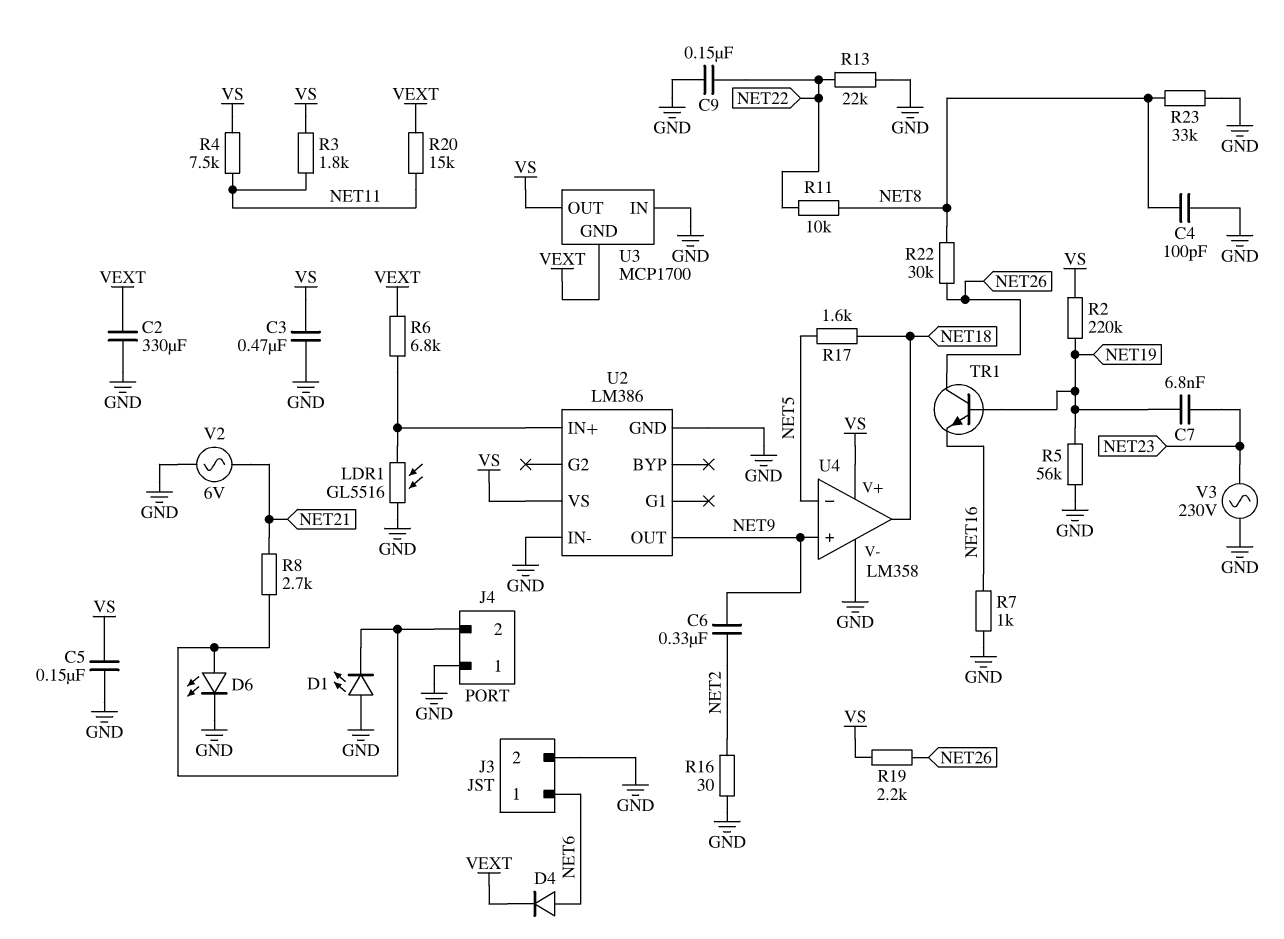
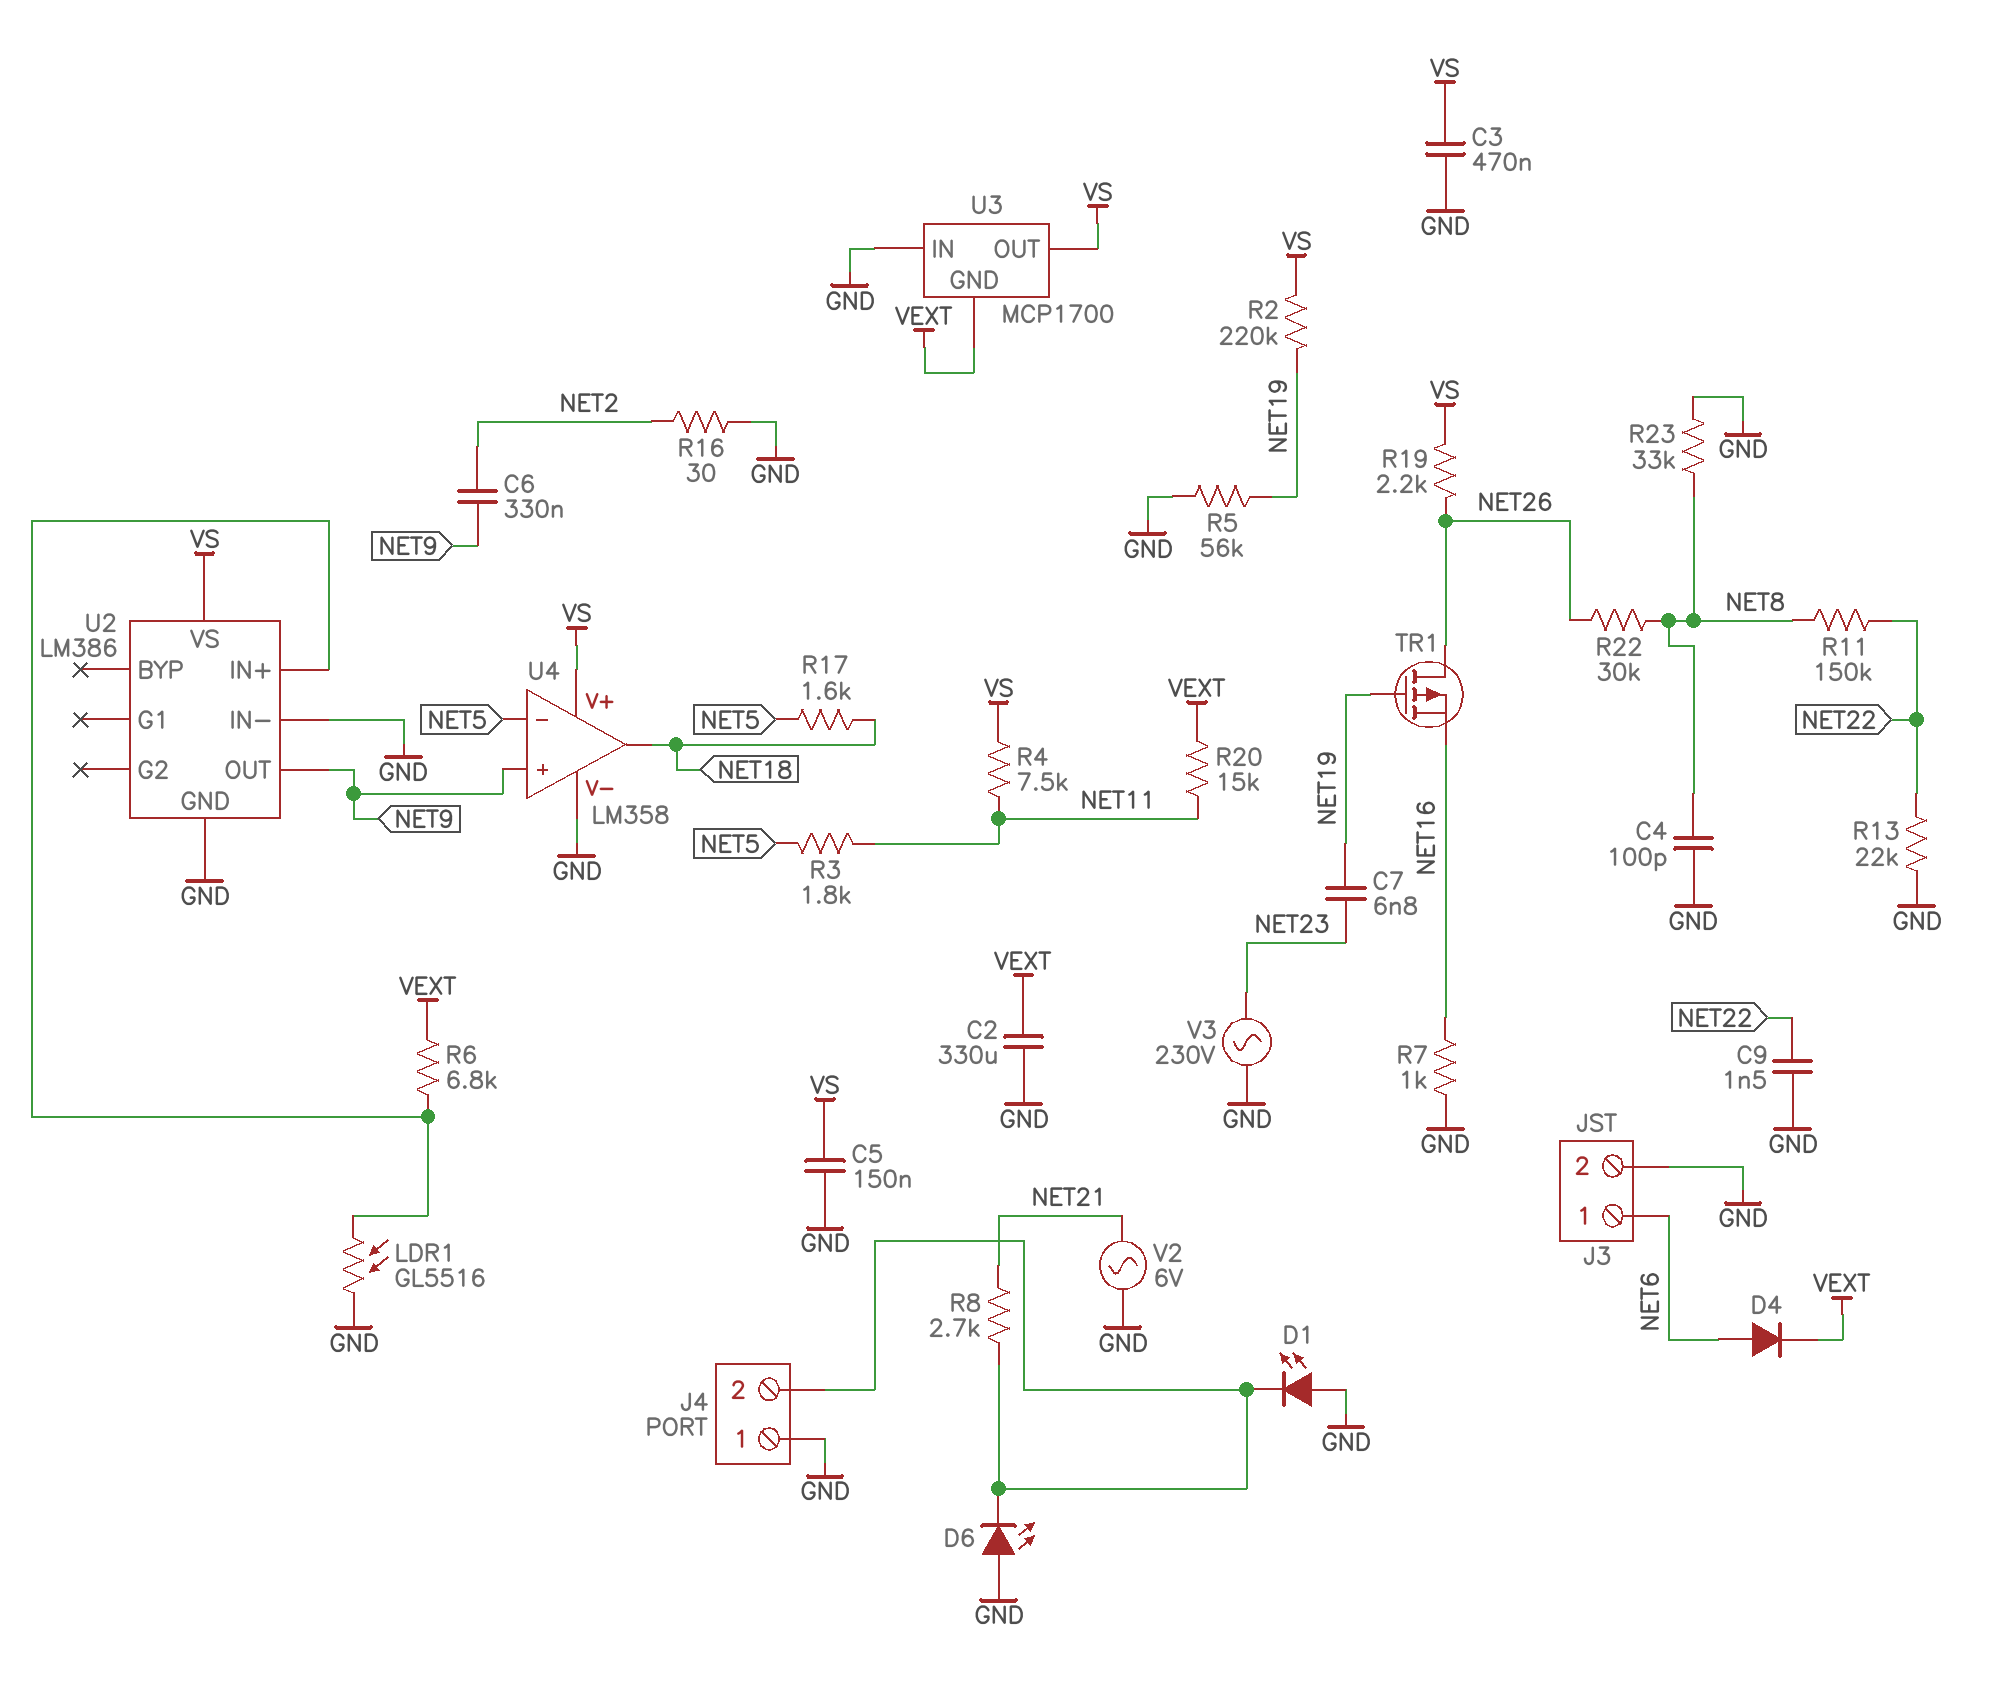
C9: 150nF (GND, NET22) -> 1.5nF (GND, NET22)
D6: LED (A J4/2, K GND) -> LED (A GND, K J4/2)
R3: 1.8k (NET11, VS) -> 1.8k (NET5, NET11)
R11: 10k (NET8, NET22) -> 150k (NET8, NET22)
TR1: NPN (B NET19, C NET26, E NET16) -> PMOS (G NET19, D NET26, S NET16)

